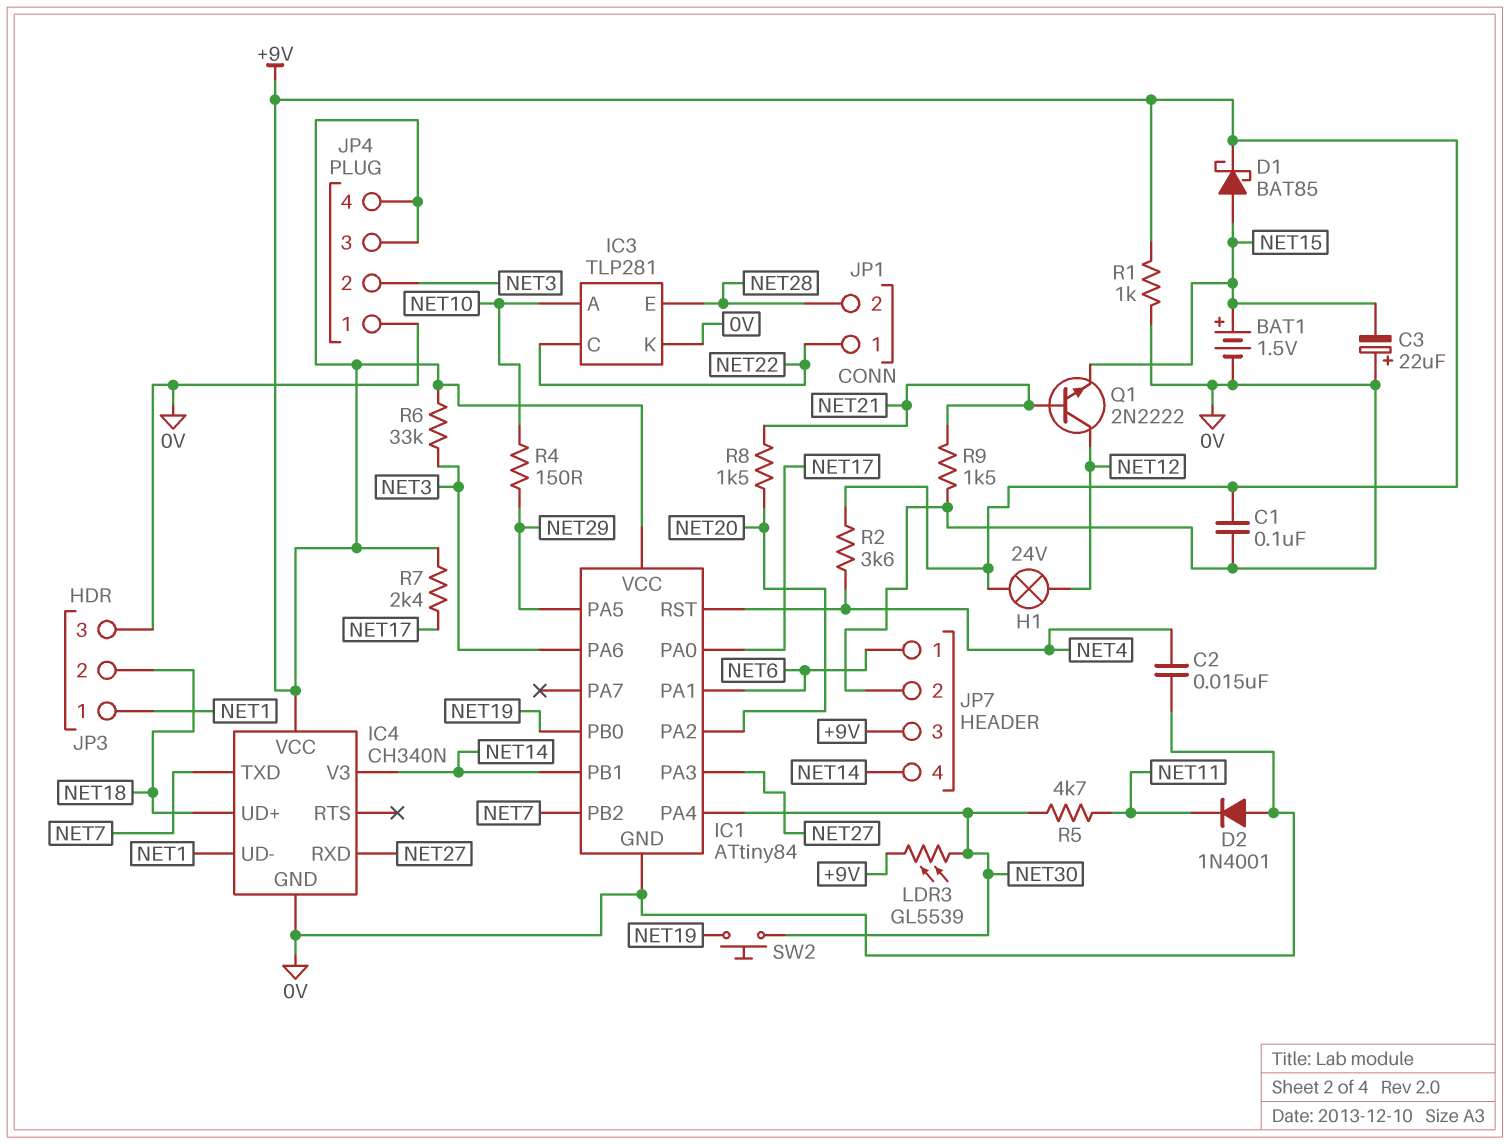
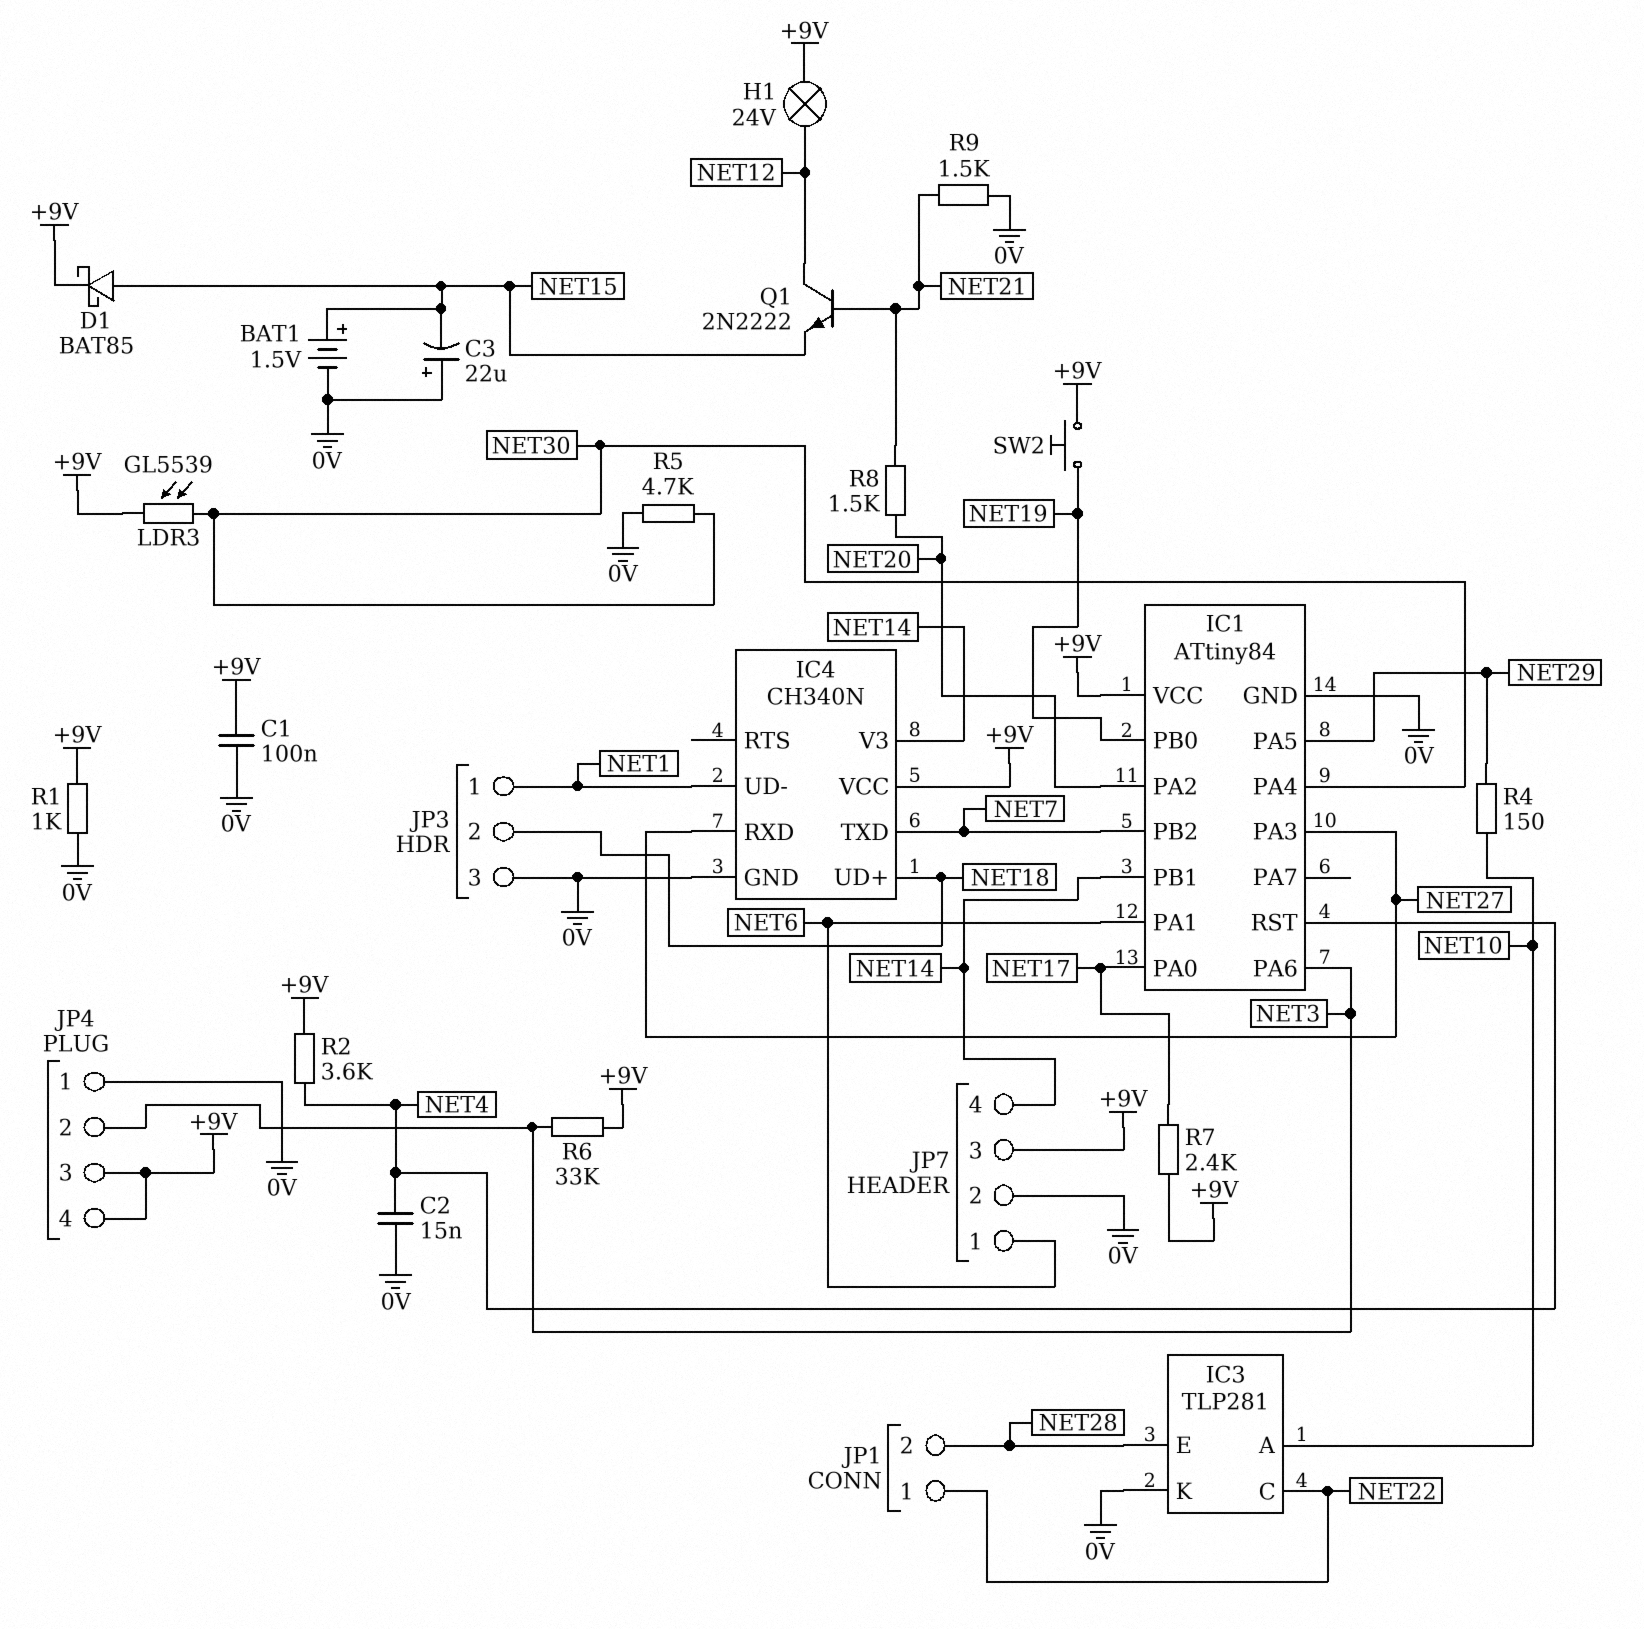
D2: diode 1N4001 (A 0V, K NET11) -> none
R5: 4.7k (NET11, NET30) -> 4.7k (0V, NET30)
SW2: button (NET19, NET30) -> button (+9V, NET19)

